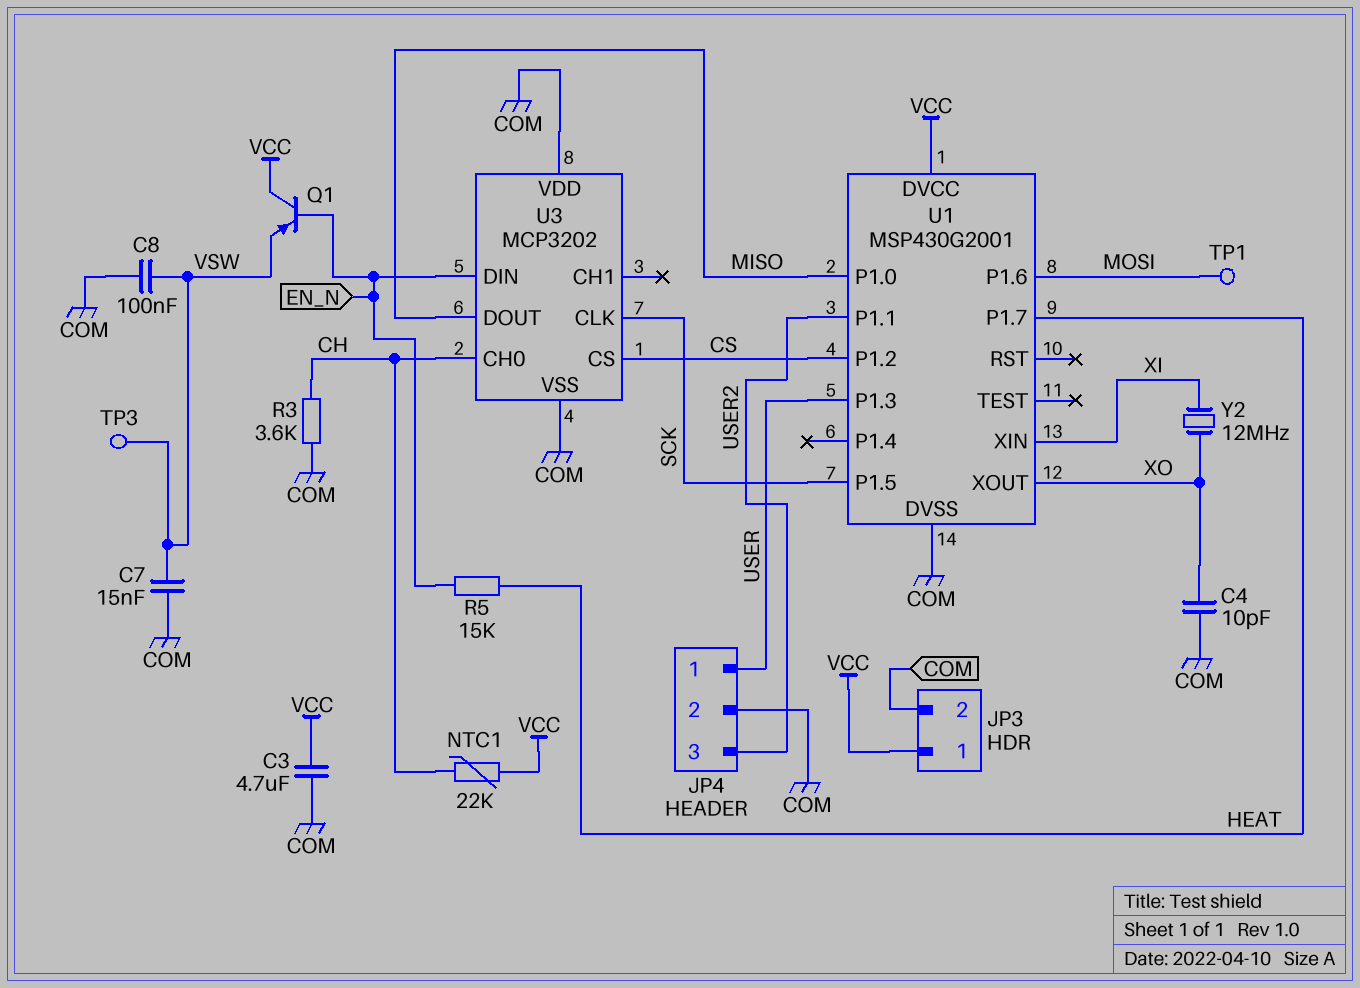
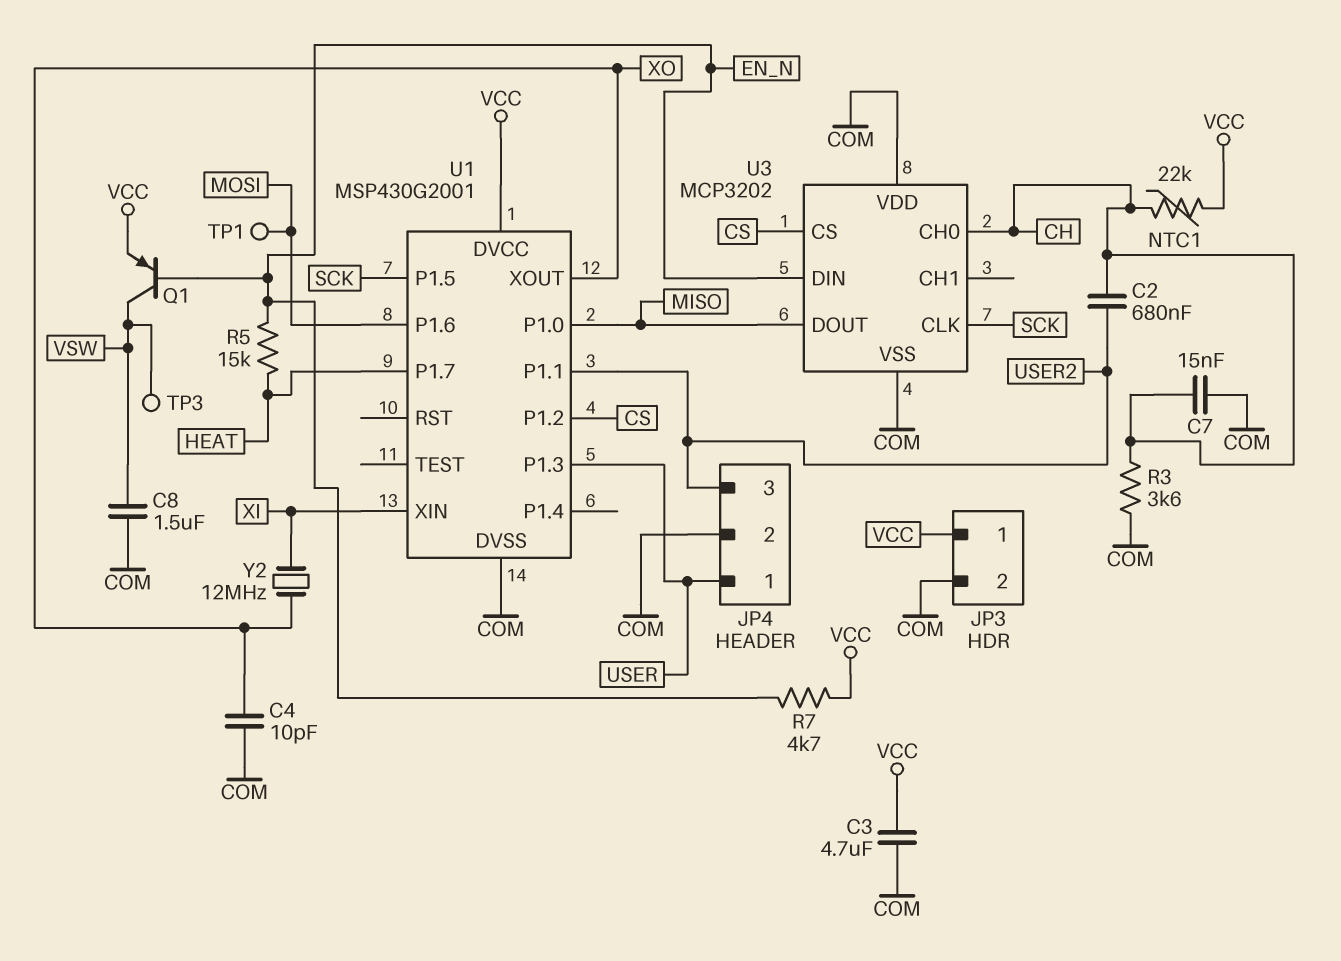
C2: none -> 680nF (CH, USER2)
C7: 15nF (COM, VSW) -> 15nF (CH, COM)
C8: 100nF (COM, VSW) -> 1.5uF (COM, VSW)
Q1: PNP (B EN_N, C VCC, E VSW) -> PNP (B EN_N, C VSW, E VCC)
R7: none -> 4.7k (EN_N, VCC)

